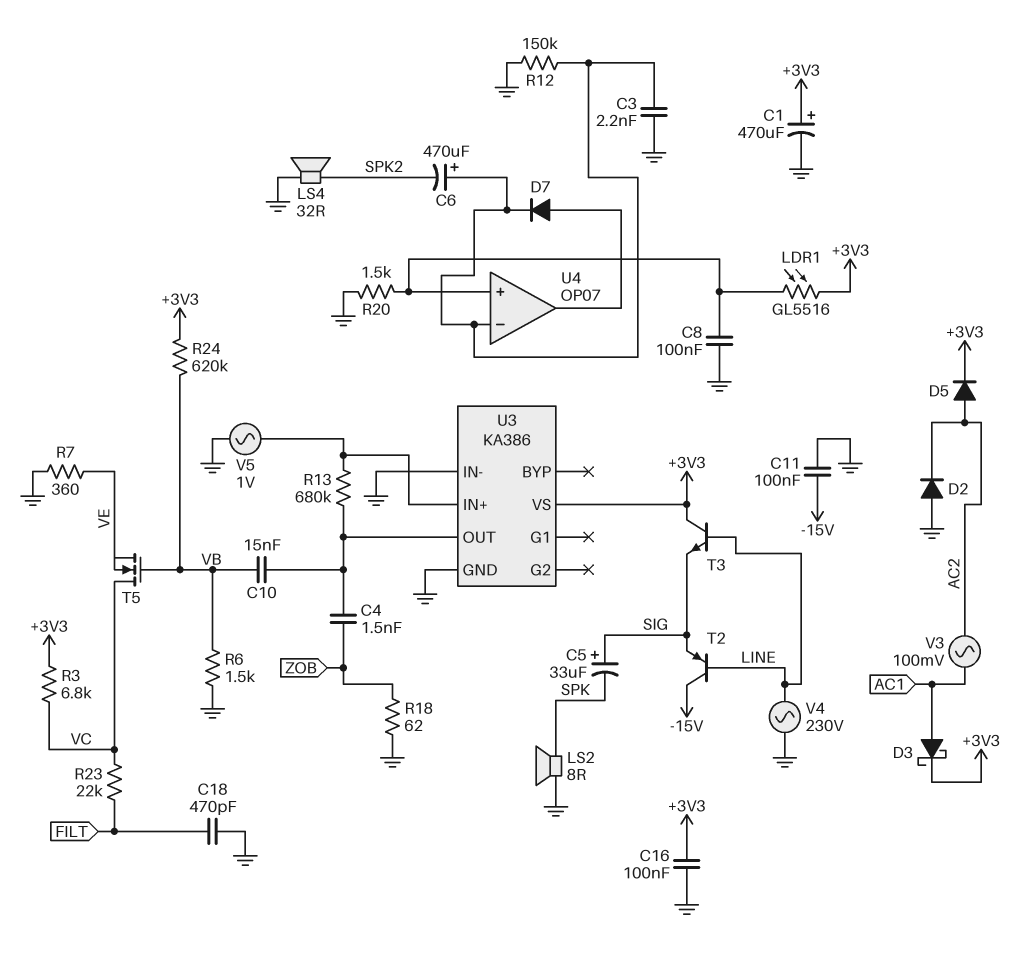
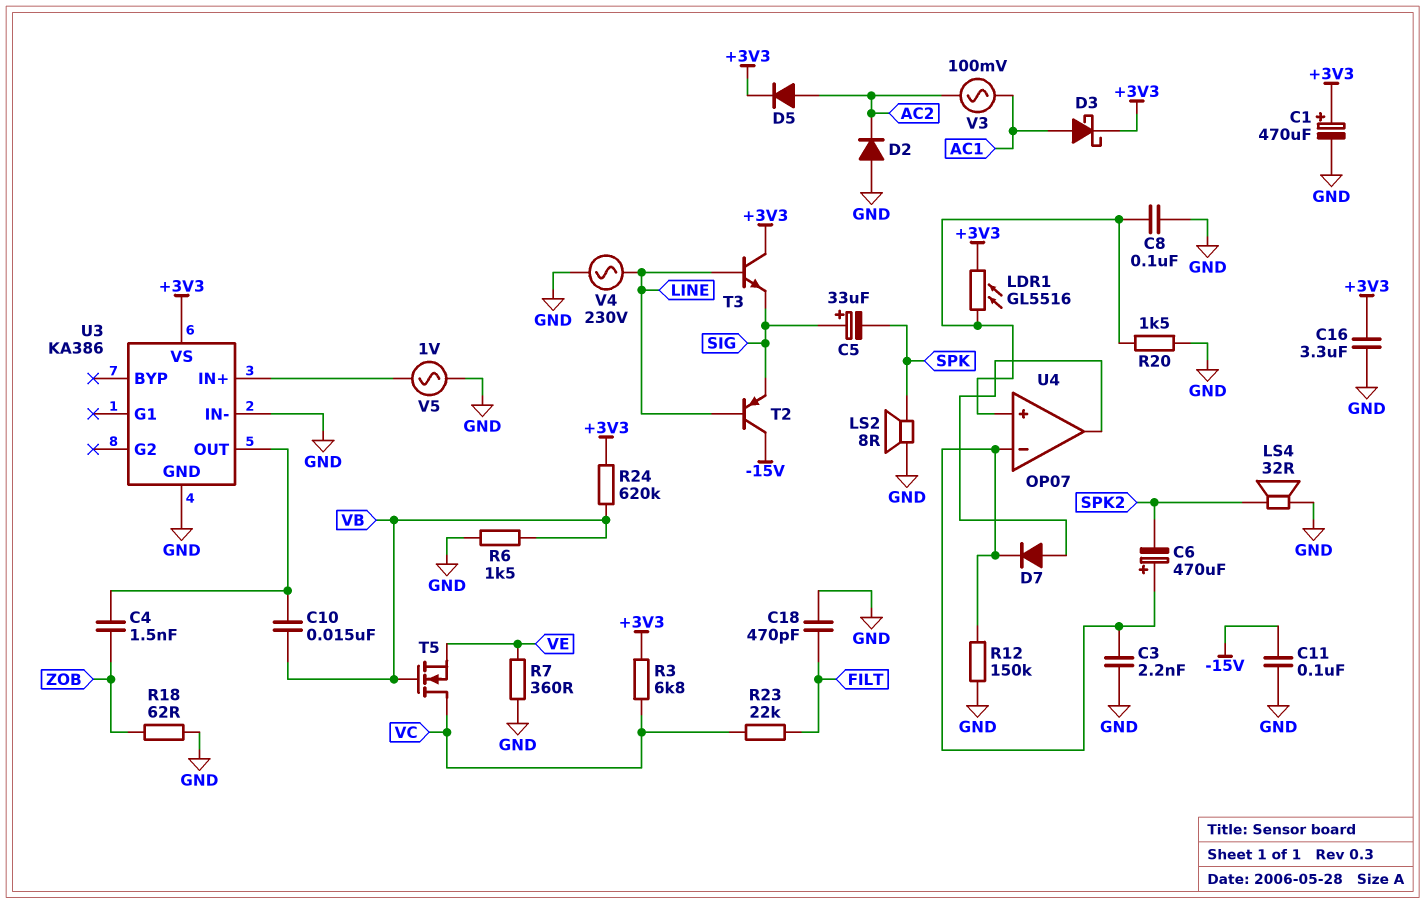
C16: 100nF (+3V3, GND) -> 3.3uF (+3V3, GND)
R13: 680k (U3/IN+, U3/OUT) -> none

